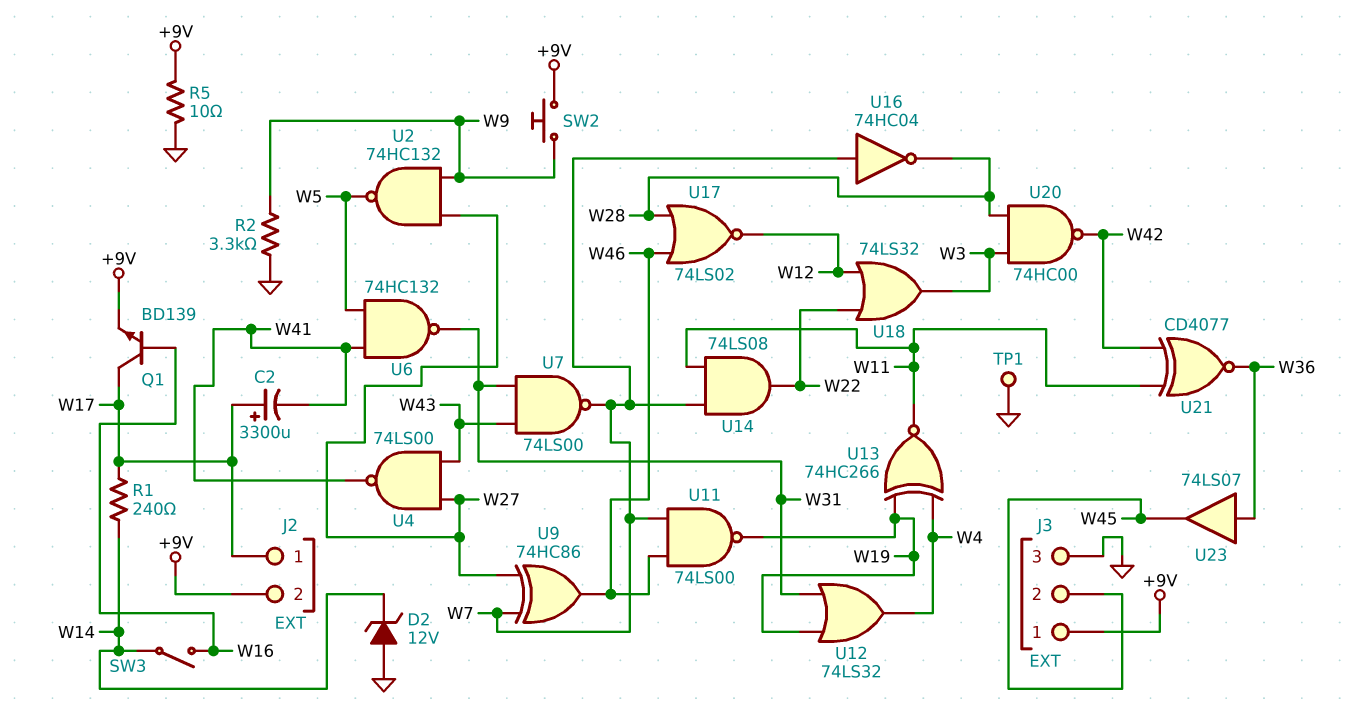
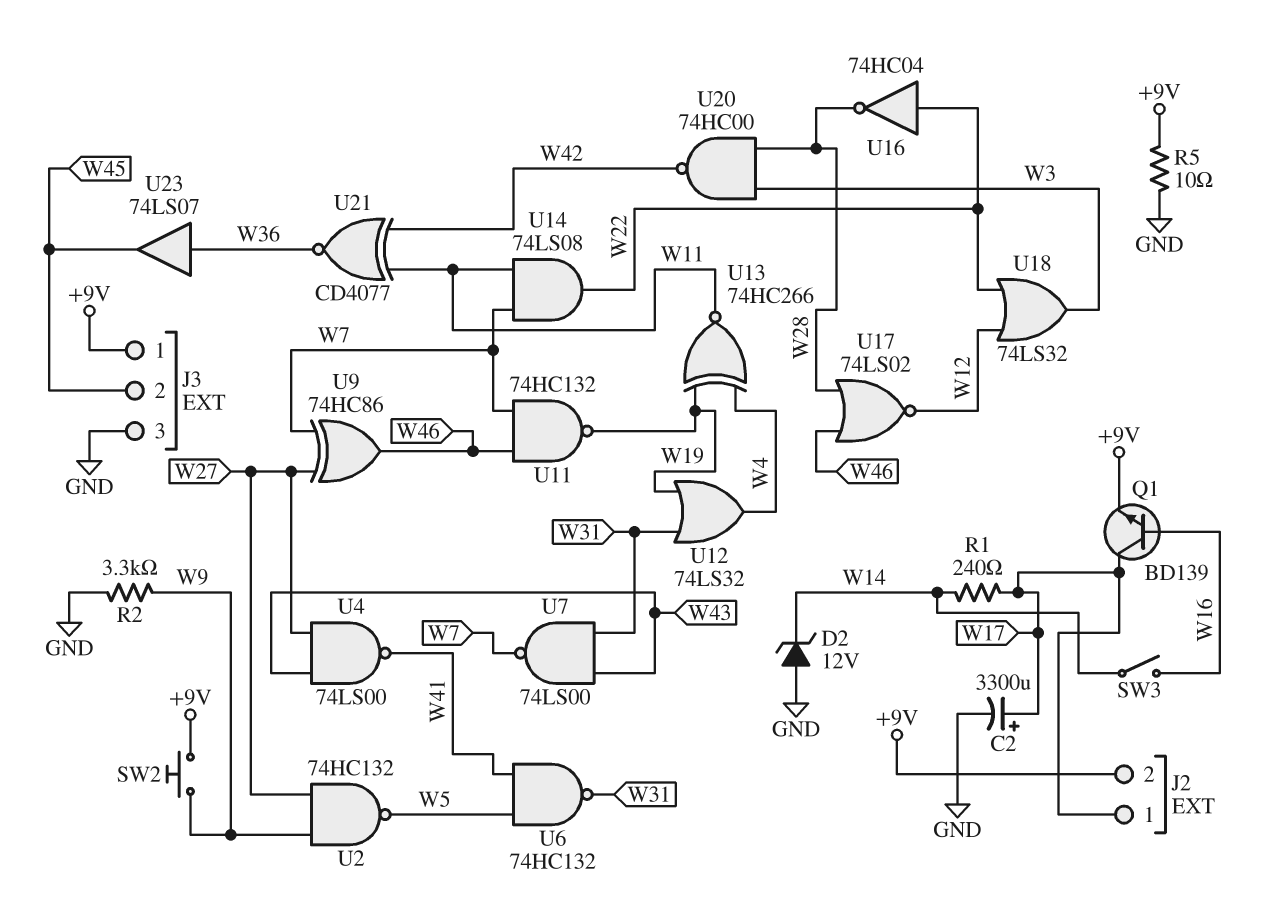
C2: 3300uF (plus W17, minus W41) -> 3300uF (plus W17, minus GND)
TP1: test point (GND) -> none
U11: NAND 74LS00 (in W7, in W46, out W19) -> NAND 74HC132 (in W7, in W46, out W19)
U16: NOT 74HC04 (in W7, out W28) -> NOT 74HC04 (in W22, out W28)

